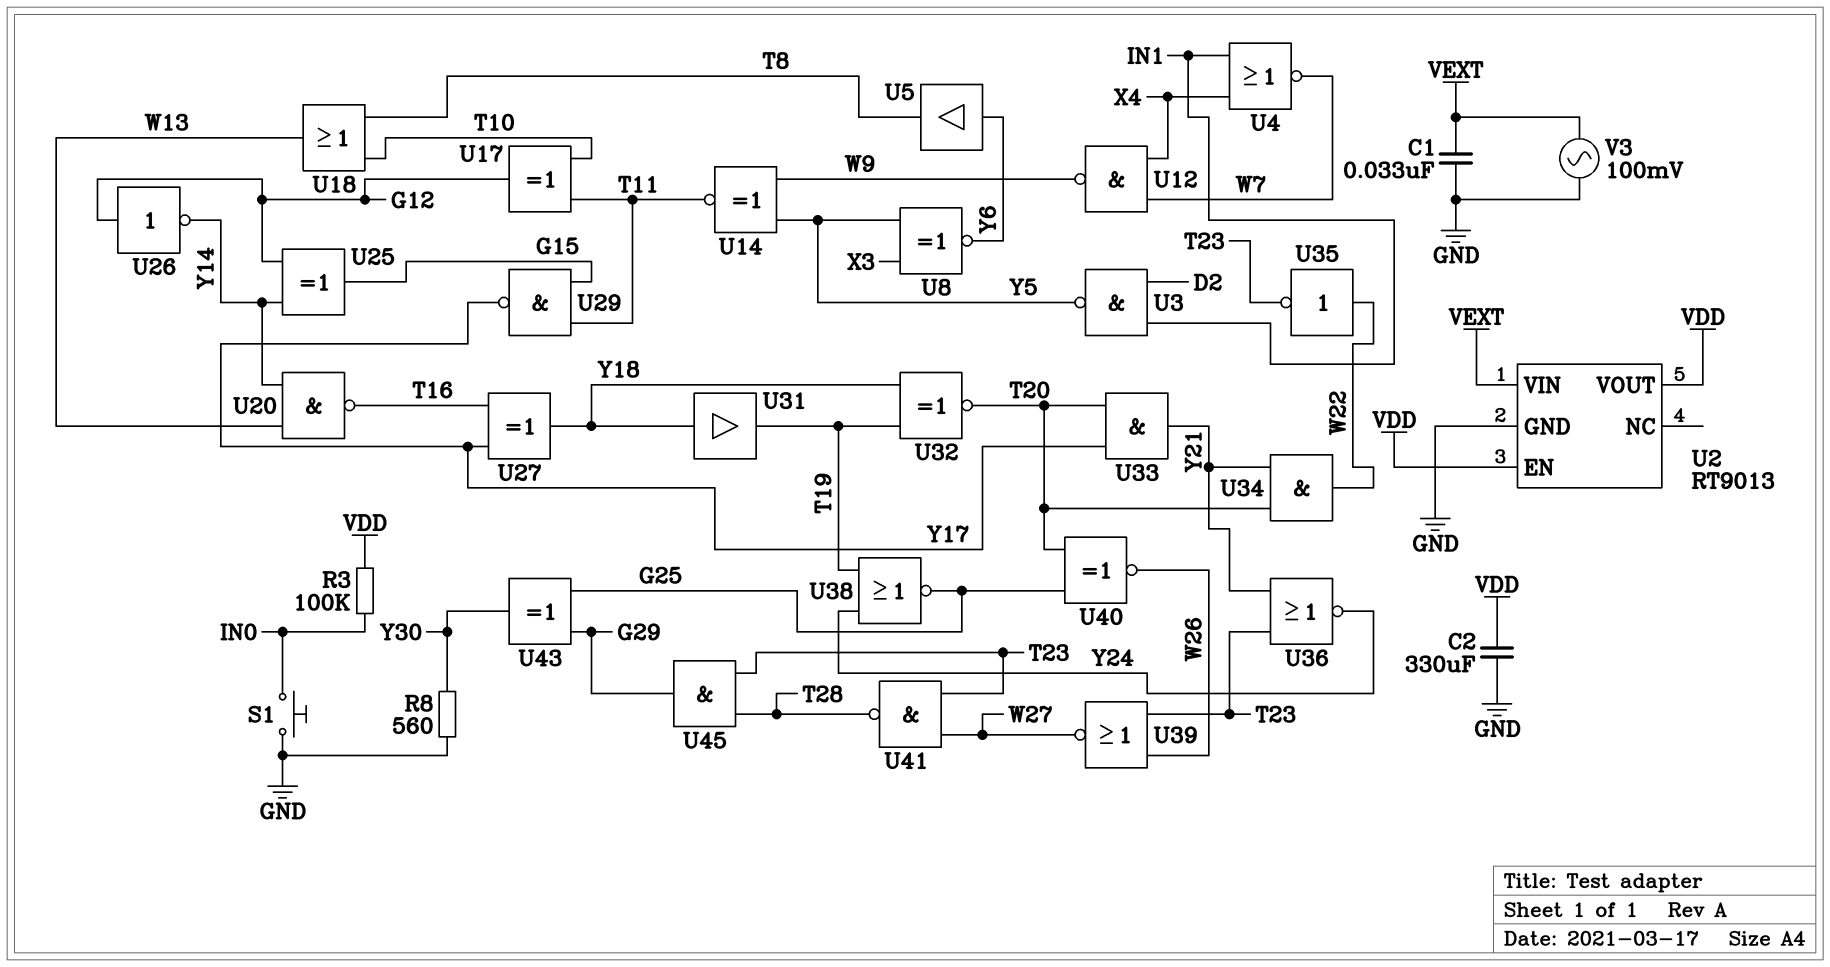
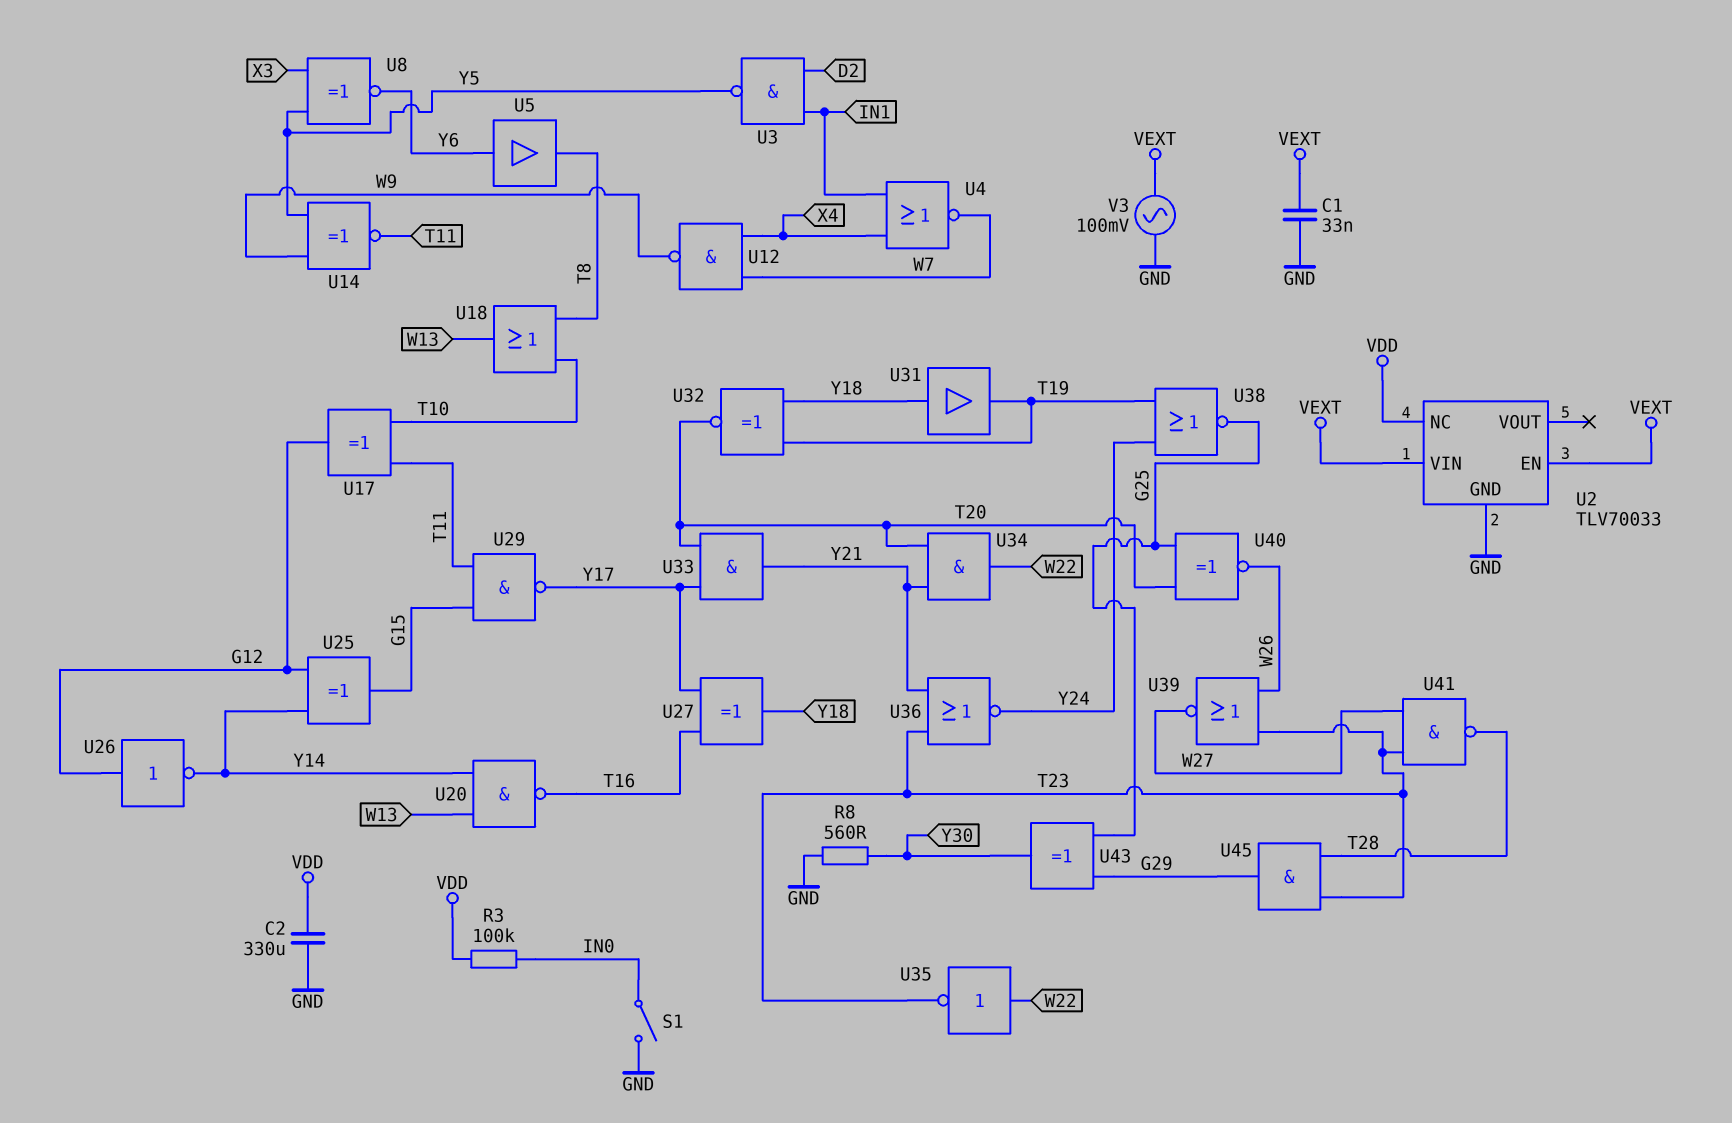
S1: button (GND, IN0) -> switch (GND, IN0)
U2: RT9013 -> TLV70033
U2 pin EN: VDD -> VEXT
U2 pin NC: none -> VDD
U2 pin VOUT: VDD -> none

